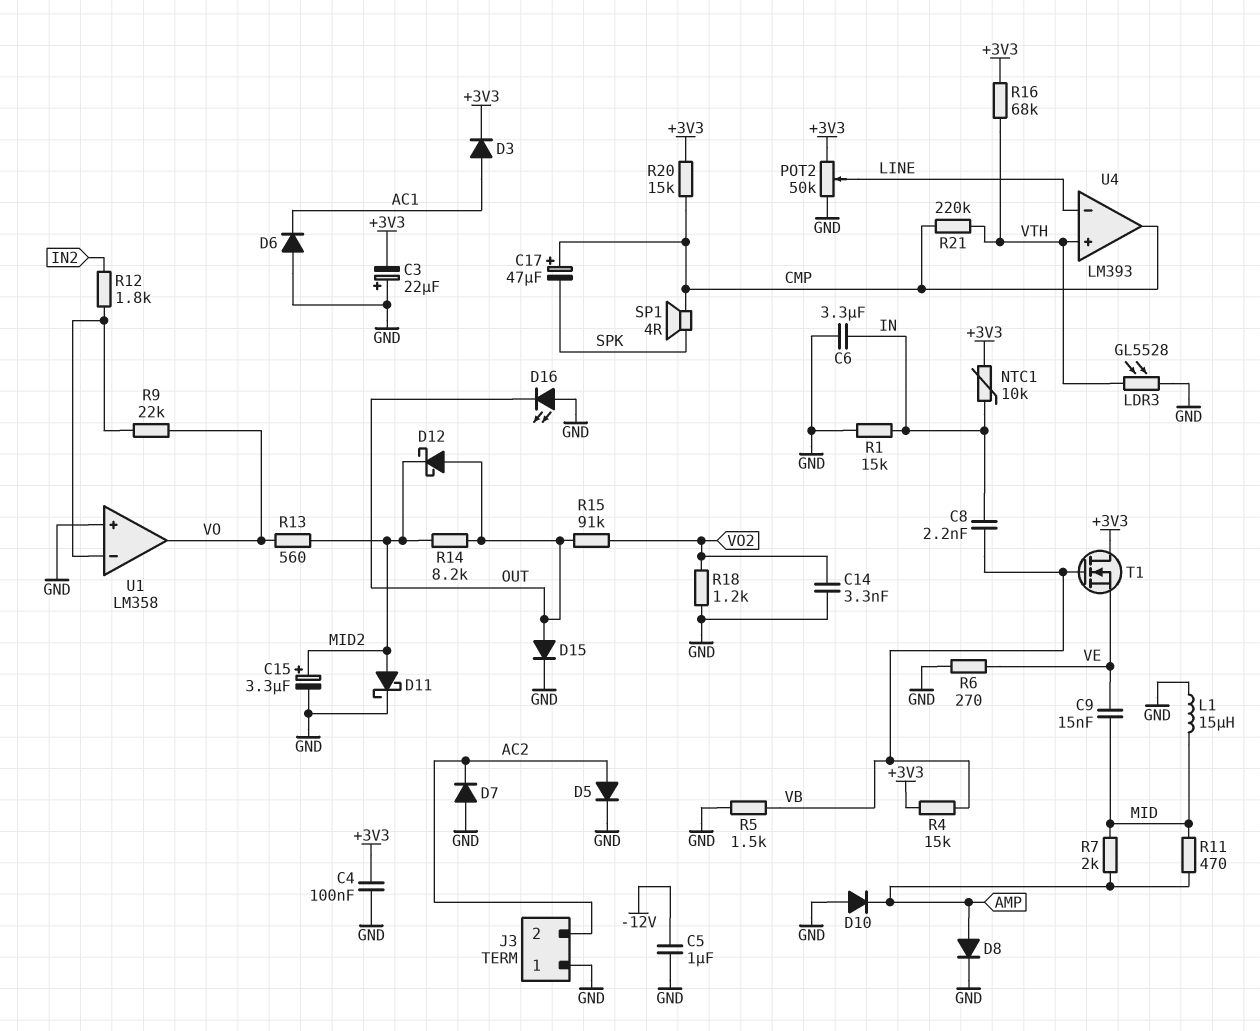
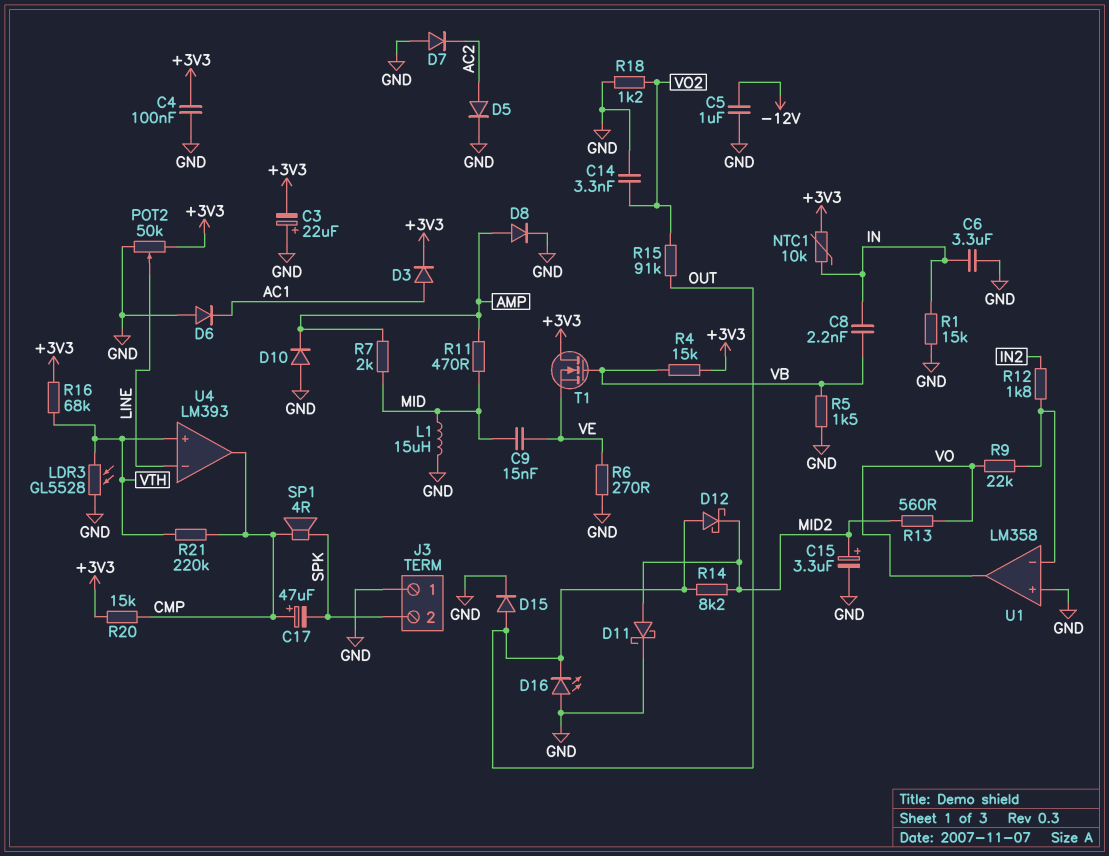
J3 pin 2: AC2 -> SPK

